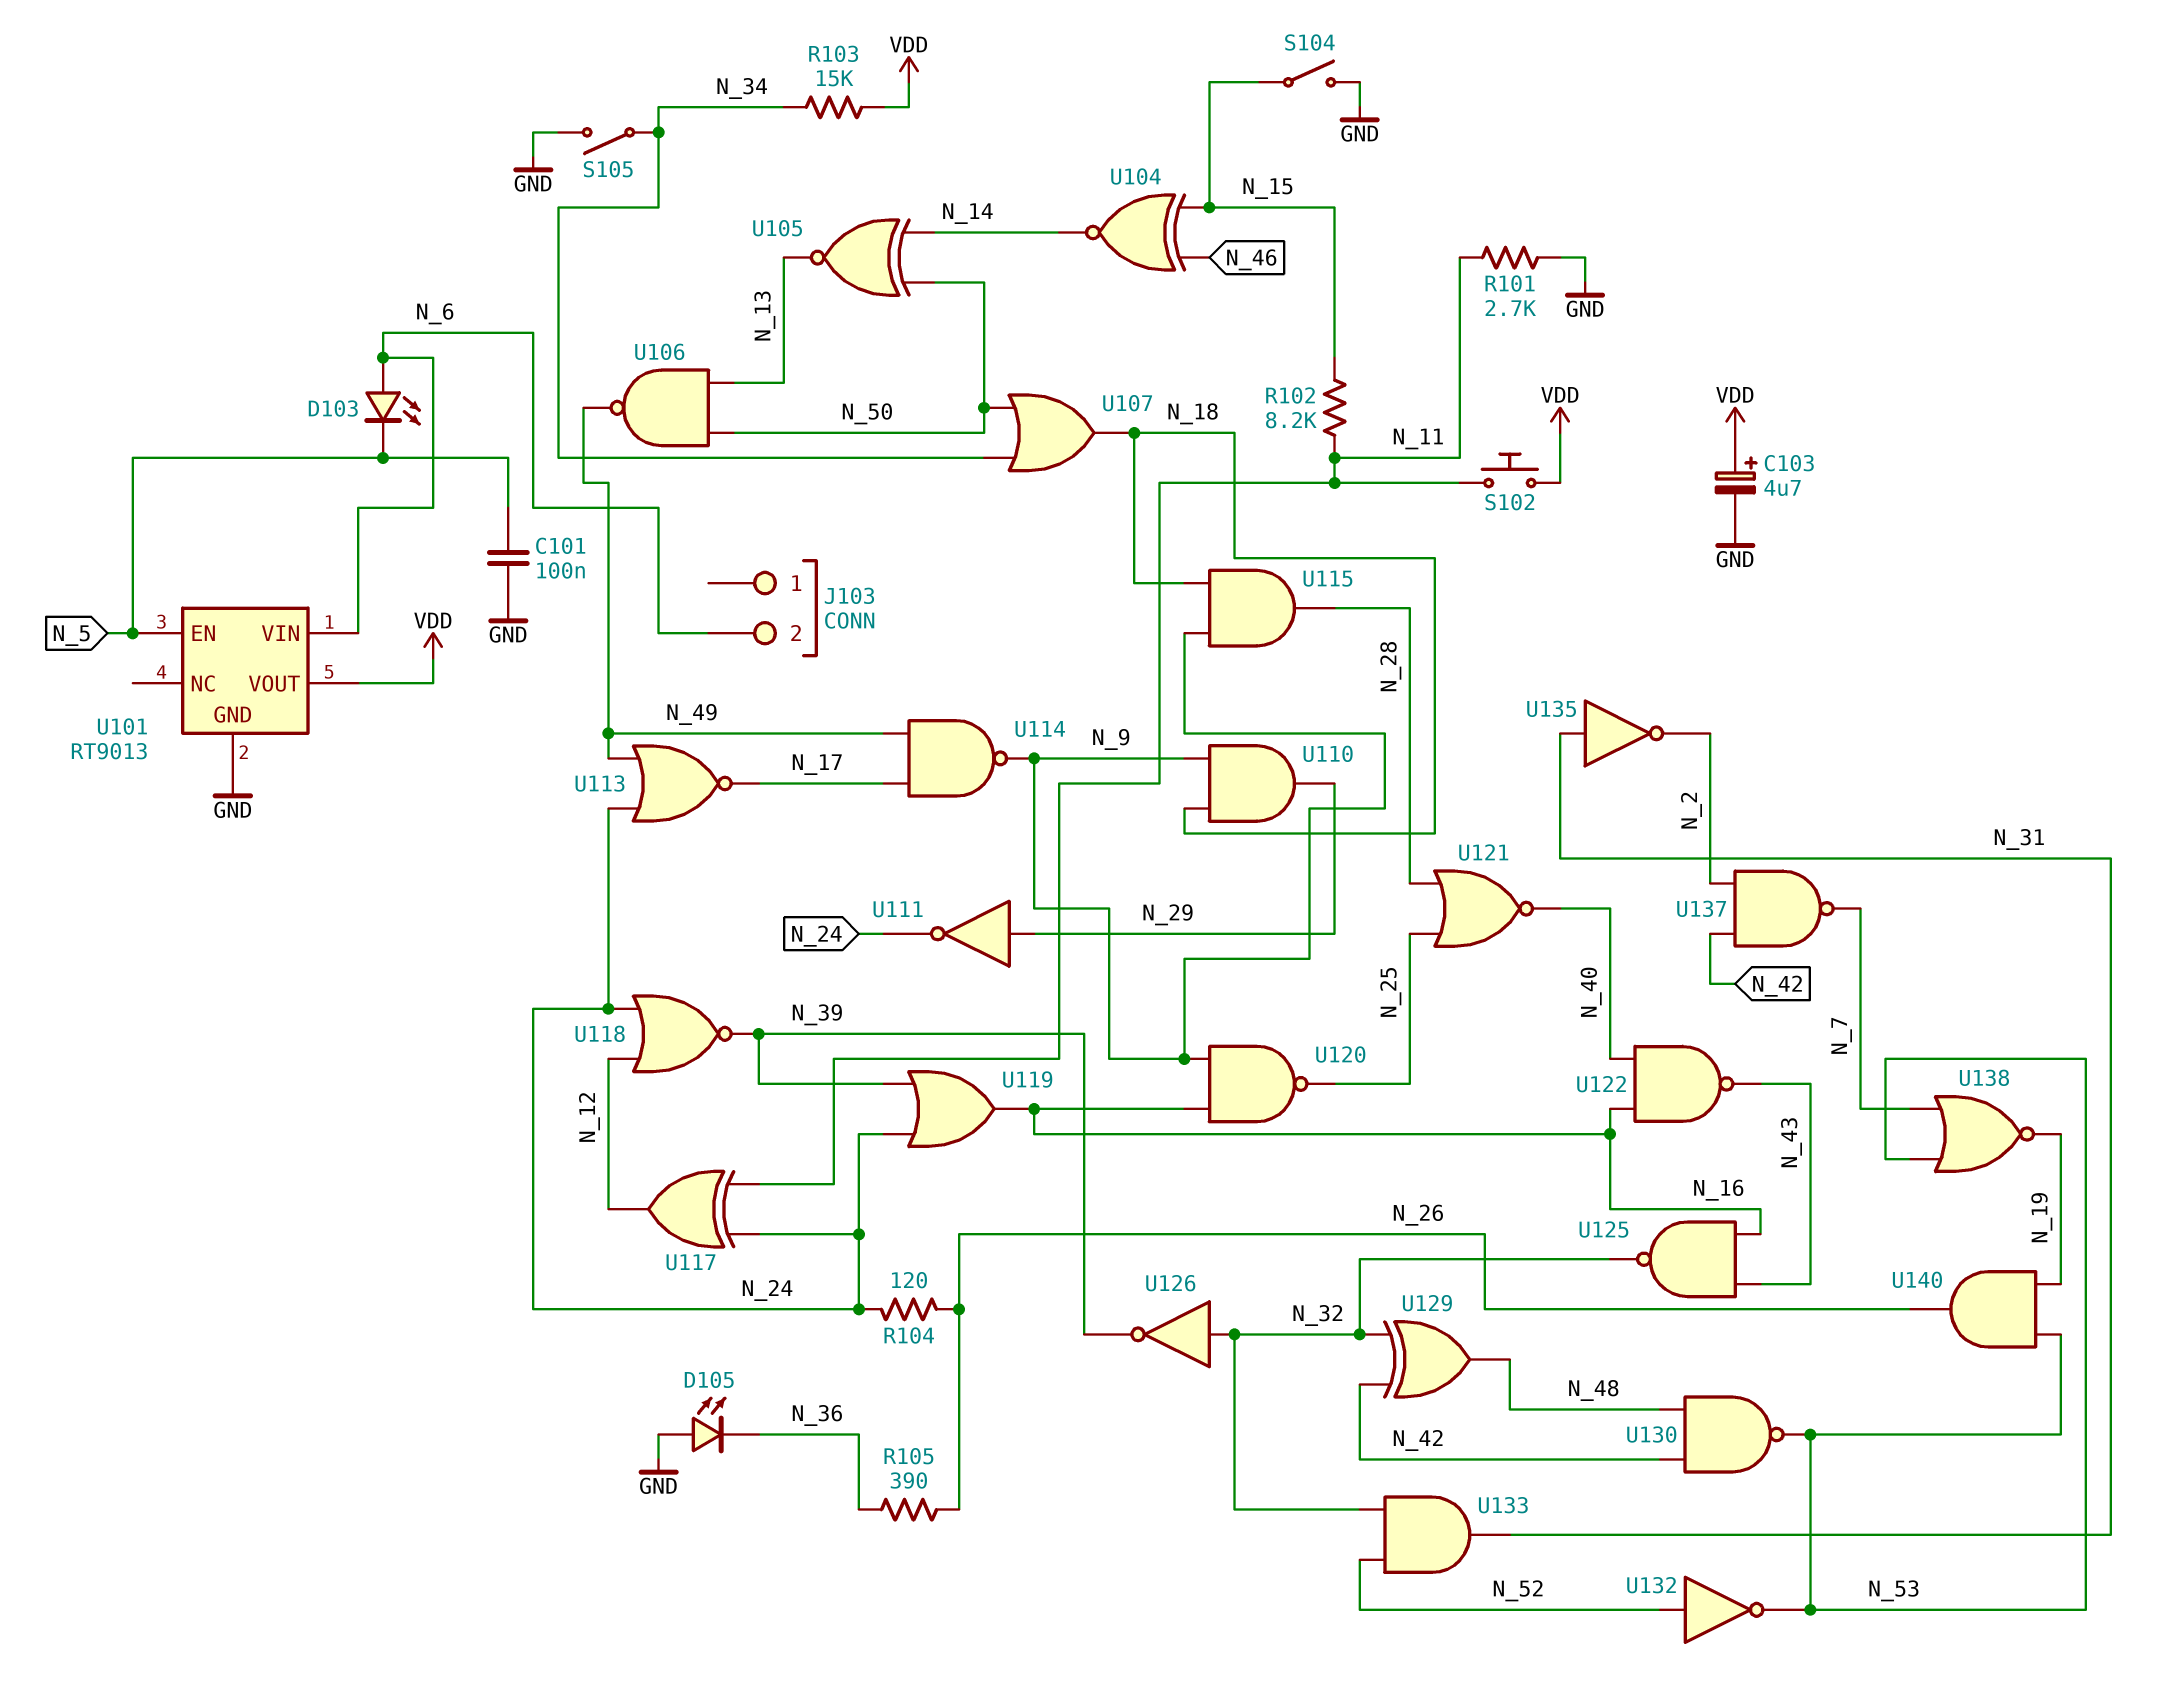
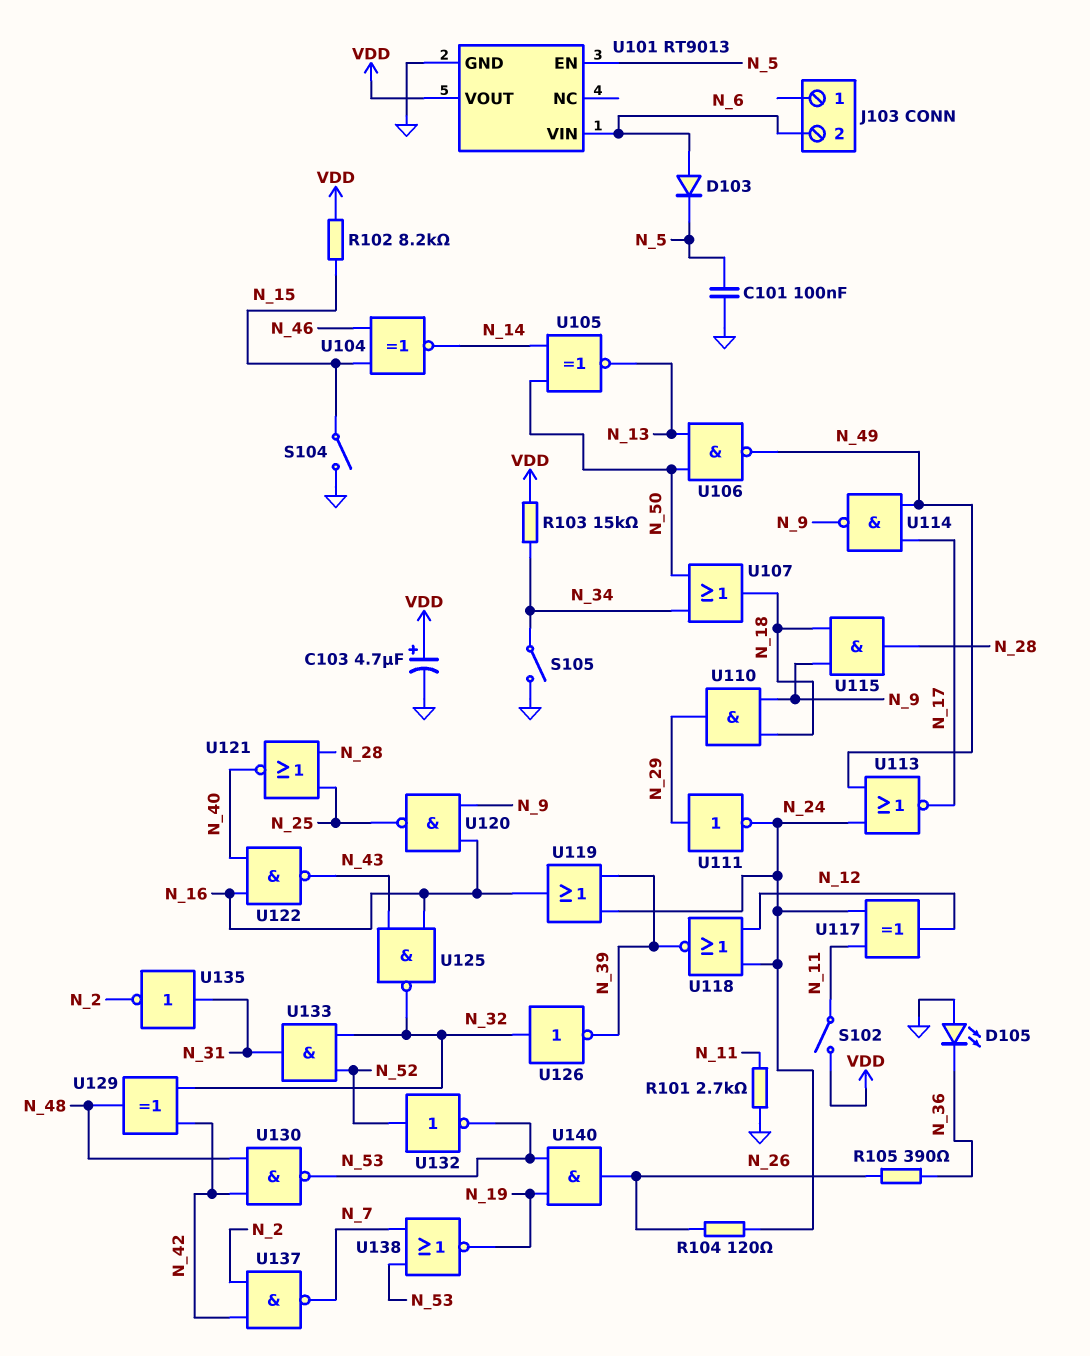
D103: LED (A N_6, K N_5) -> diode (A N_6, K N_5)
R102: 8.2k (N_11, N_15) -> 8.2k (N_15, VDD)
S102: button (N_11, VDD) -> switch (N_11, VDD)

